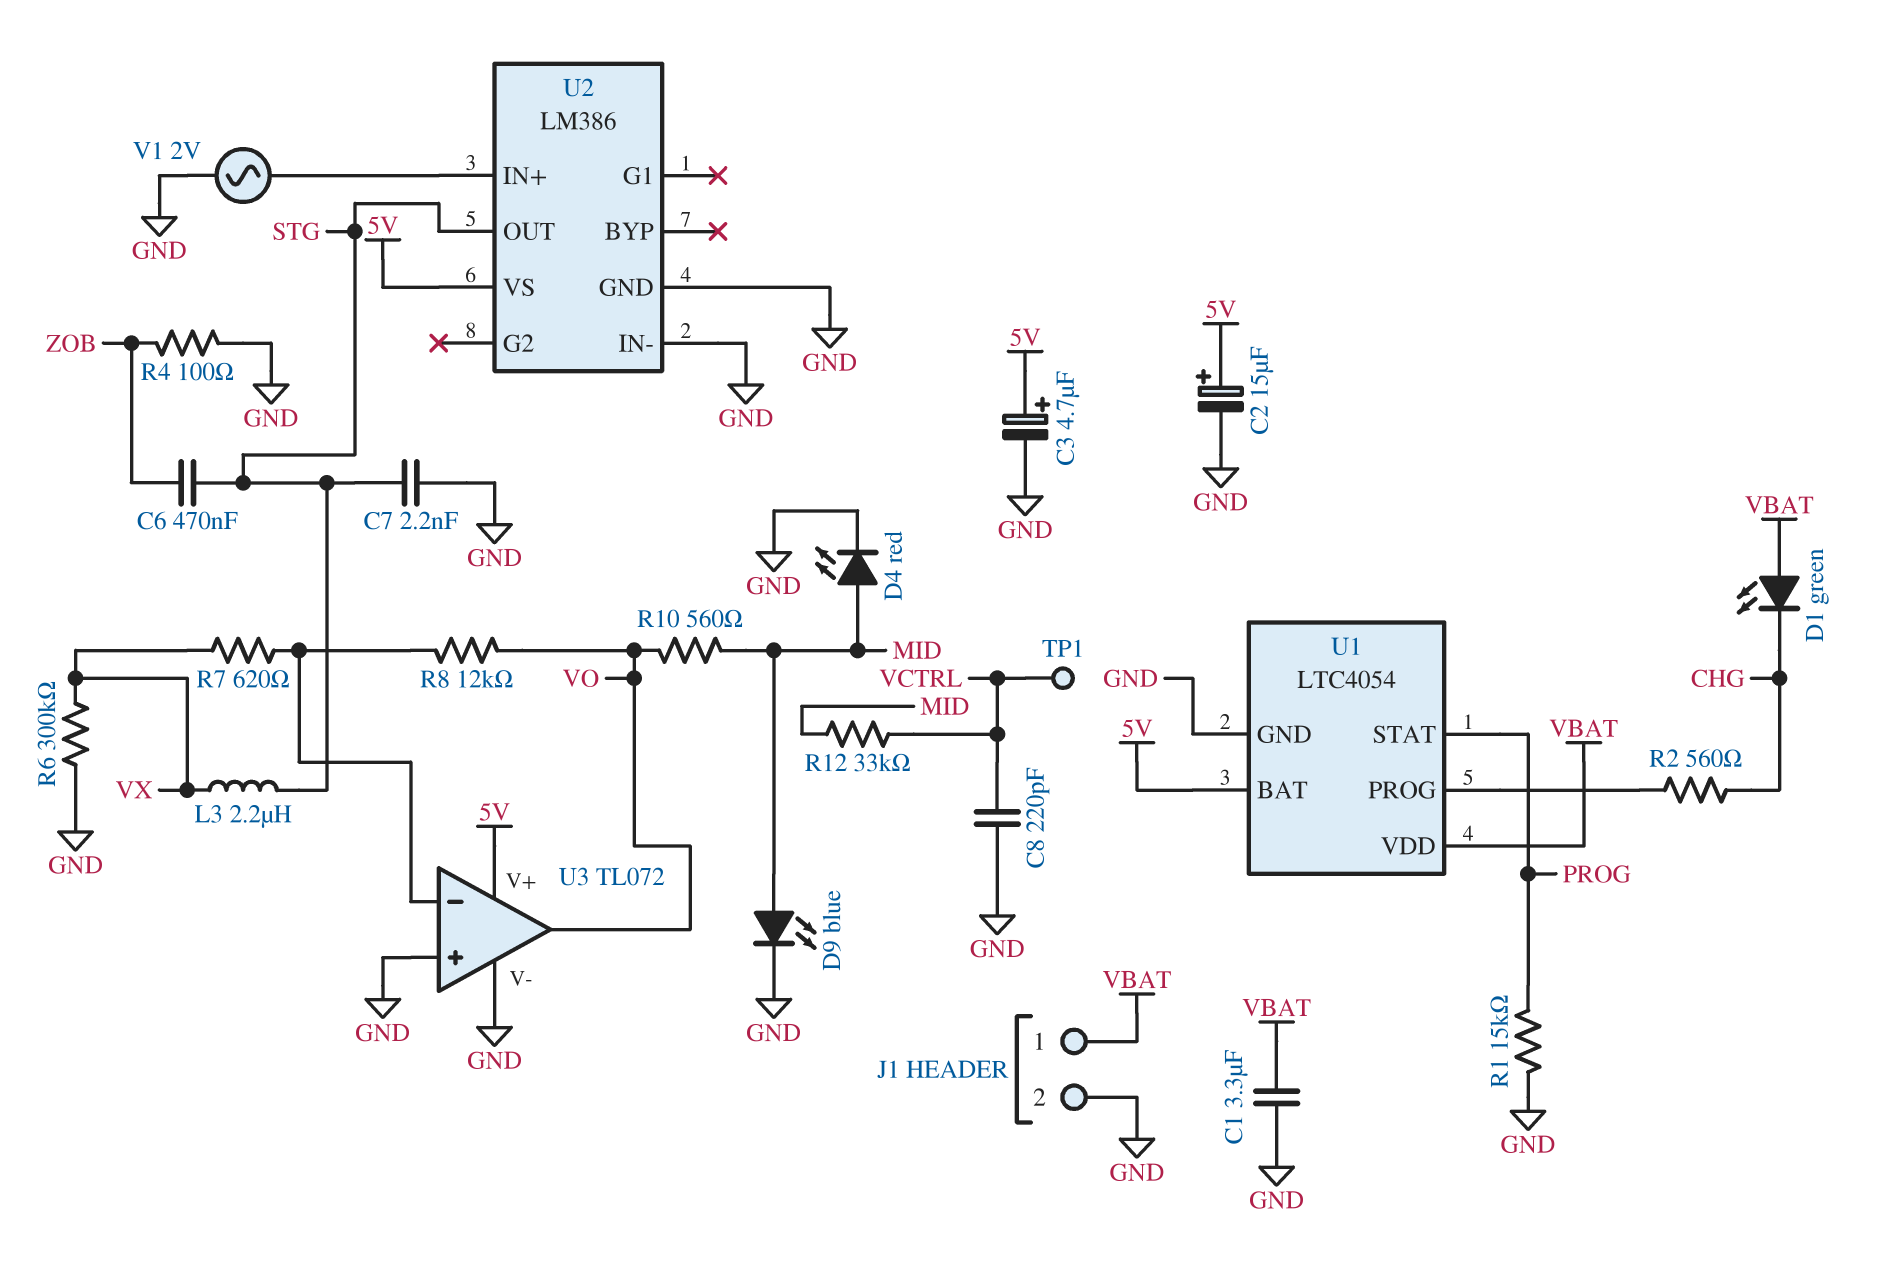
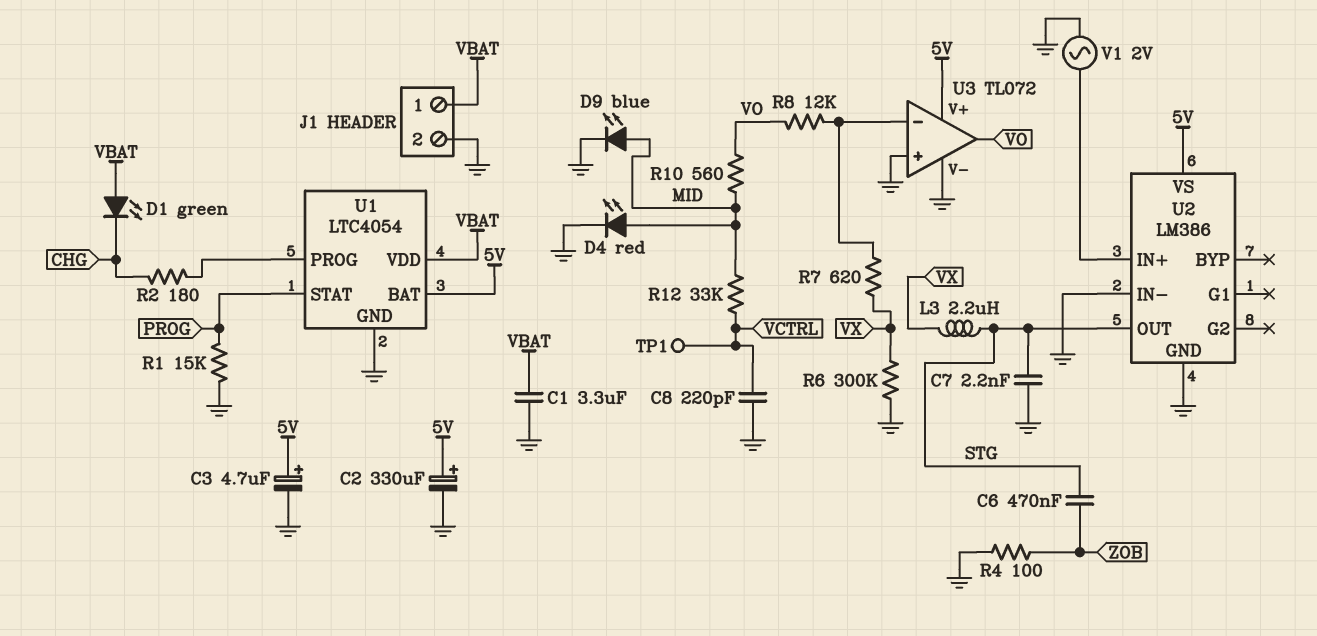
C2: 15uF (plus 5V, minus GND) -> 330uF (plus 5V, minus GND)
R2: 560 (CHG, U1/PROG) -> 180 (CHG, U1/PROG)

